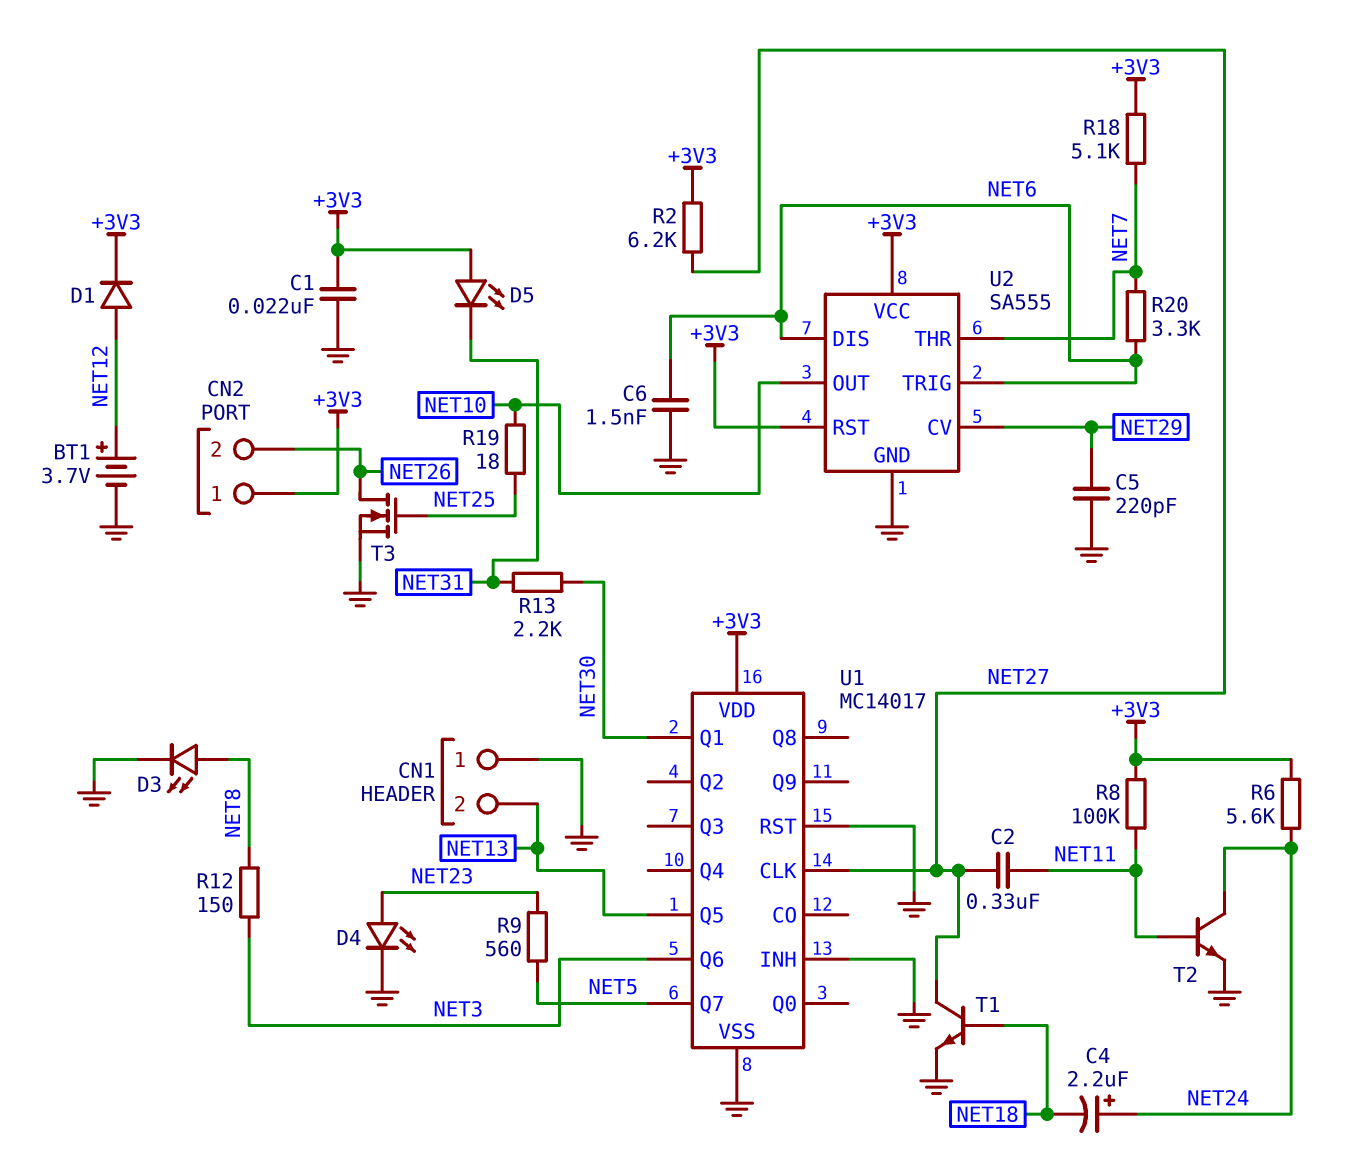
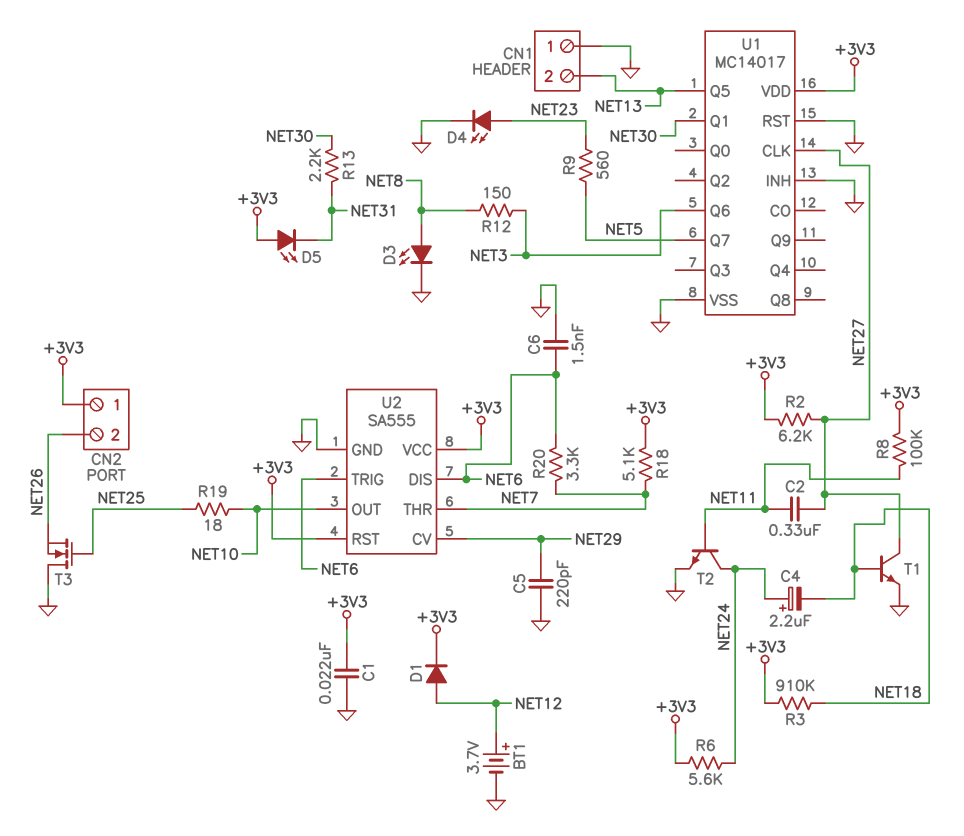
R3: none -> 910k (+3V3, NET18)
T3: NMOS (G NET25, D NET26, S GND) -> NMOS (G NET25, D GND, S NET26)

